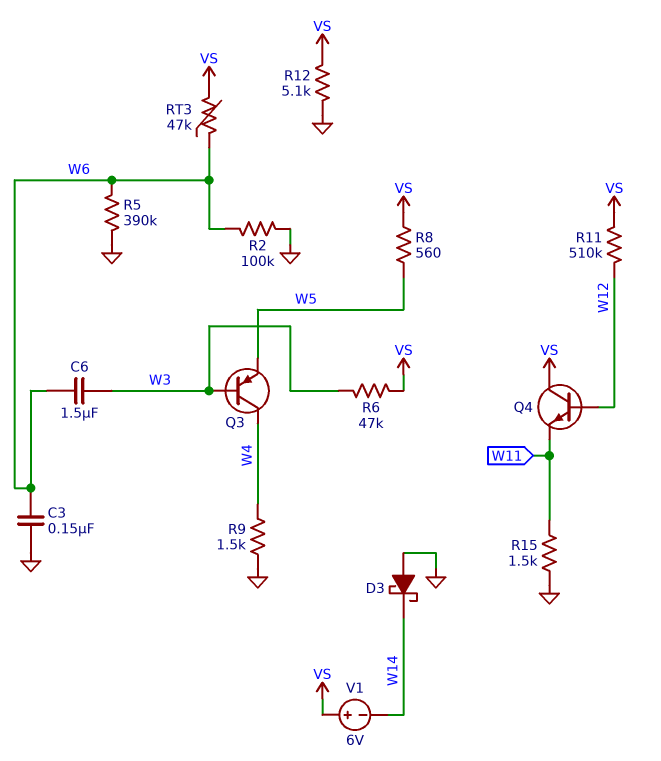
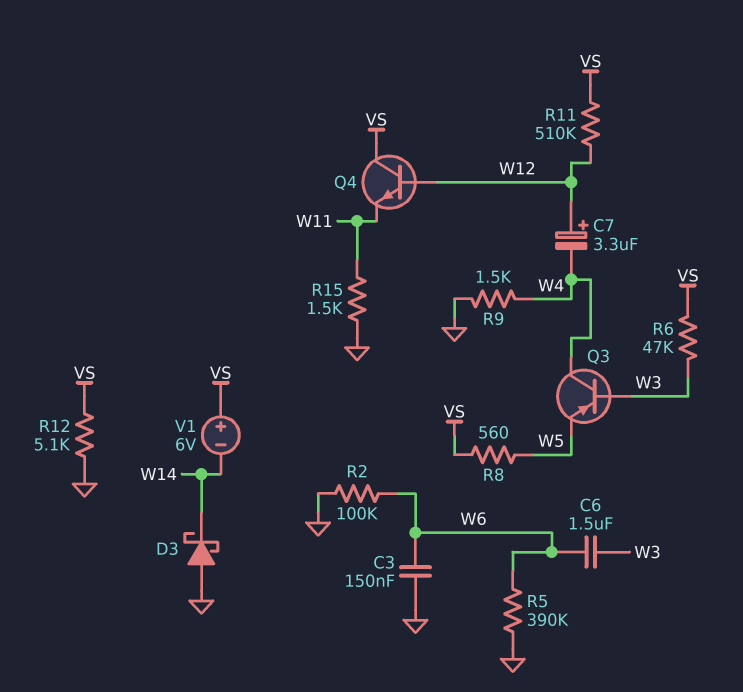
C7: none -> 3.3uF (plus W12, minus W4)
RT3: 47k (VS, W6) -> none

